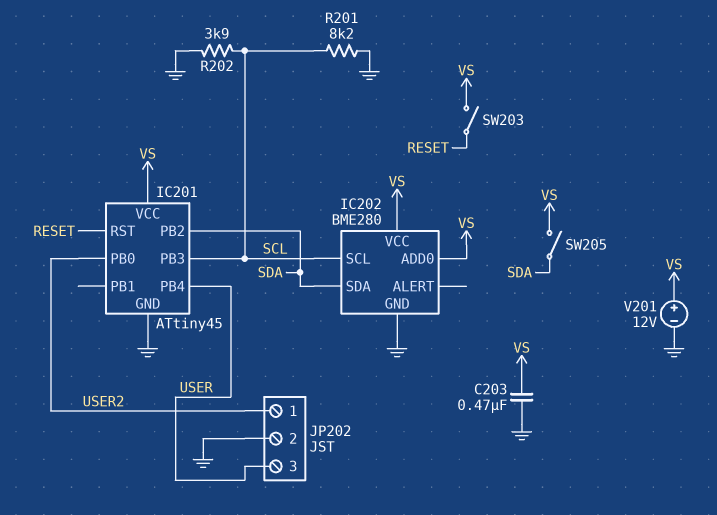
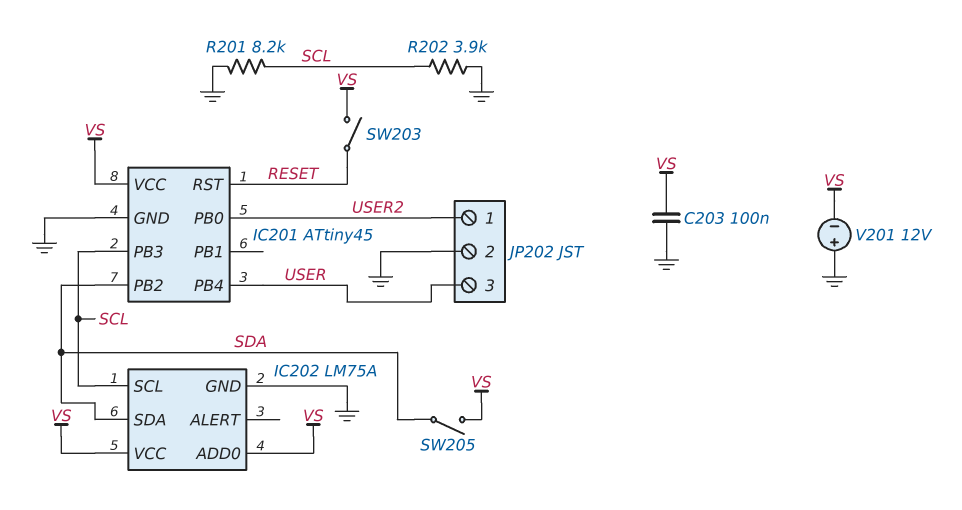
C203: 470nF (GND, VS) -> 100nF (GND, VS)
IC202: BME280 -> LM75A
V201: 12V (plus VS, minus GND) -> 12V (plus GND, minus VS)

